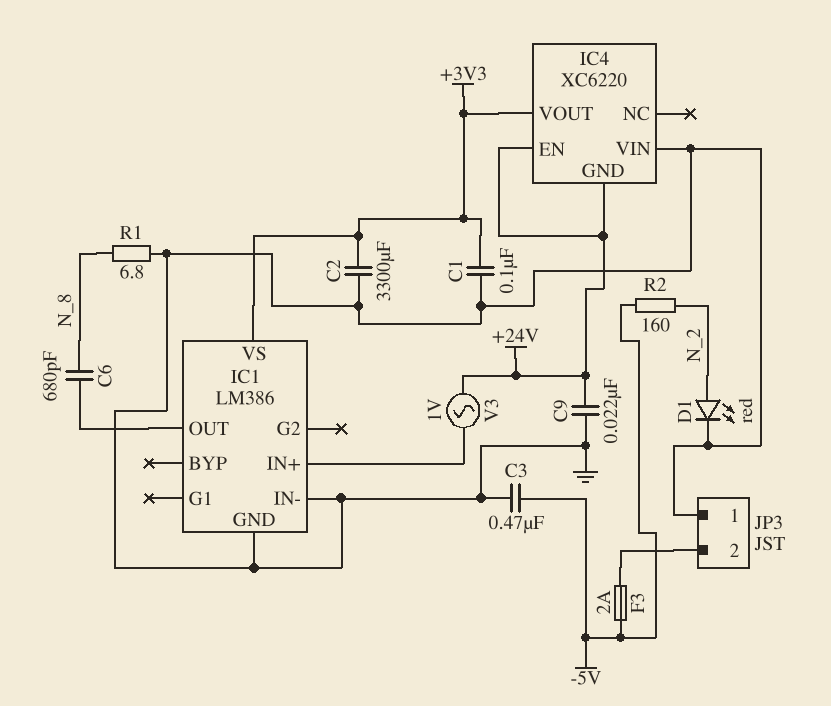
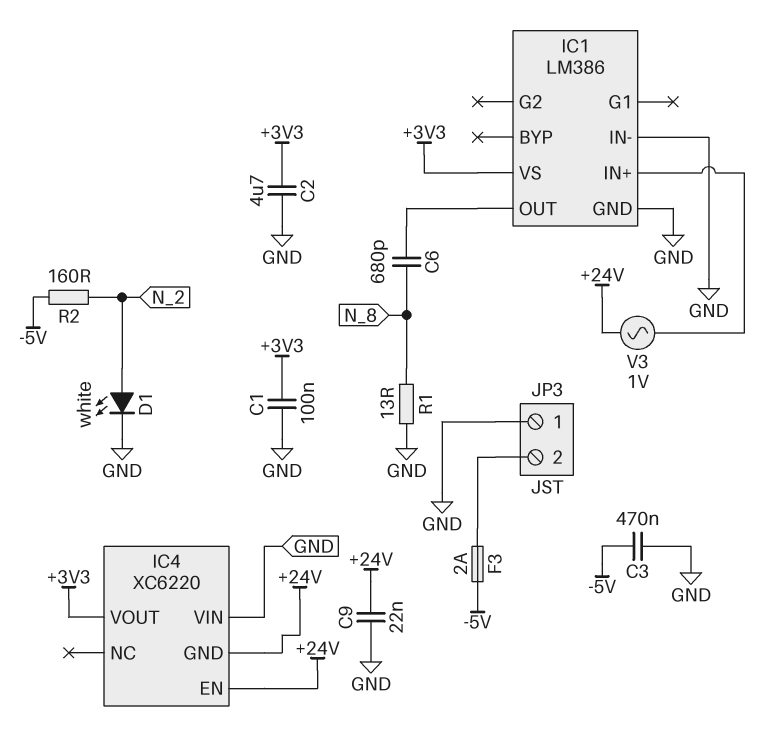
C2: 3300uF (+3V3, GND) -> 4.7uF (+3V3, GND)
D1: LED red (A N_2, K GND) -> LED white (A N_2, K GND)
R1: 6.8 (GND, N_8) -> 13 (GND, N_8)

